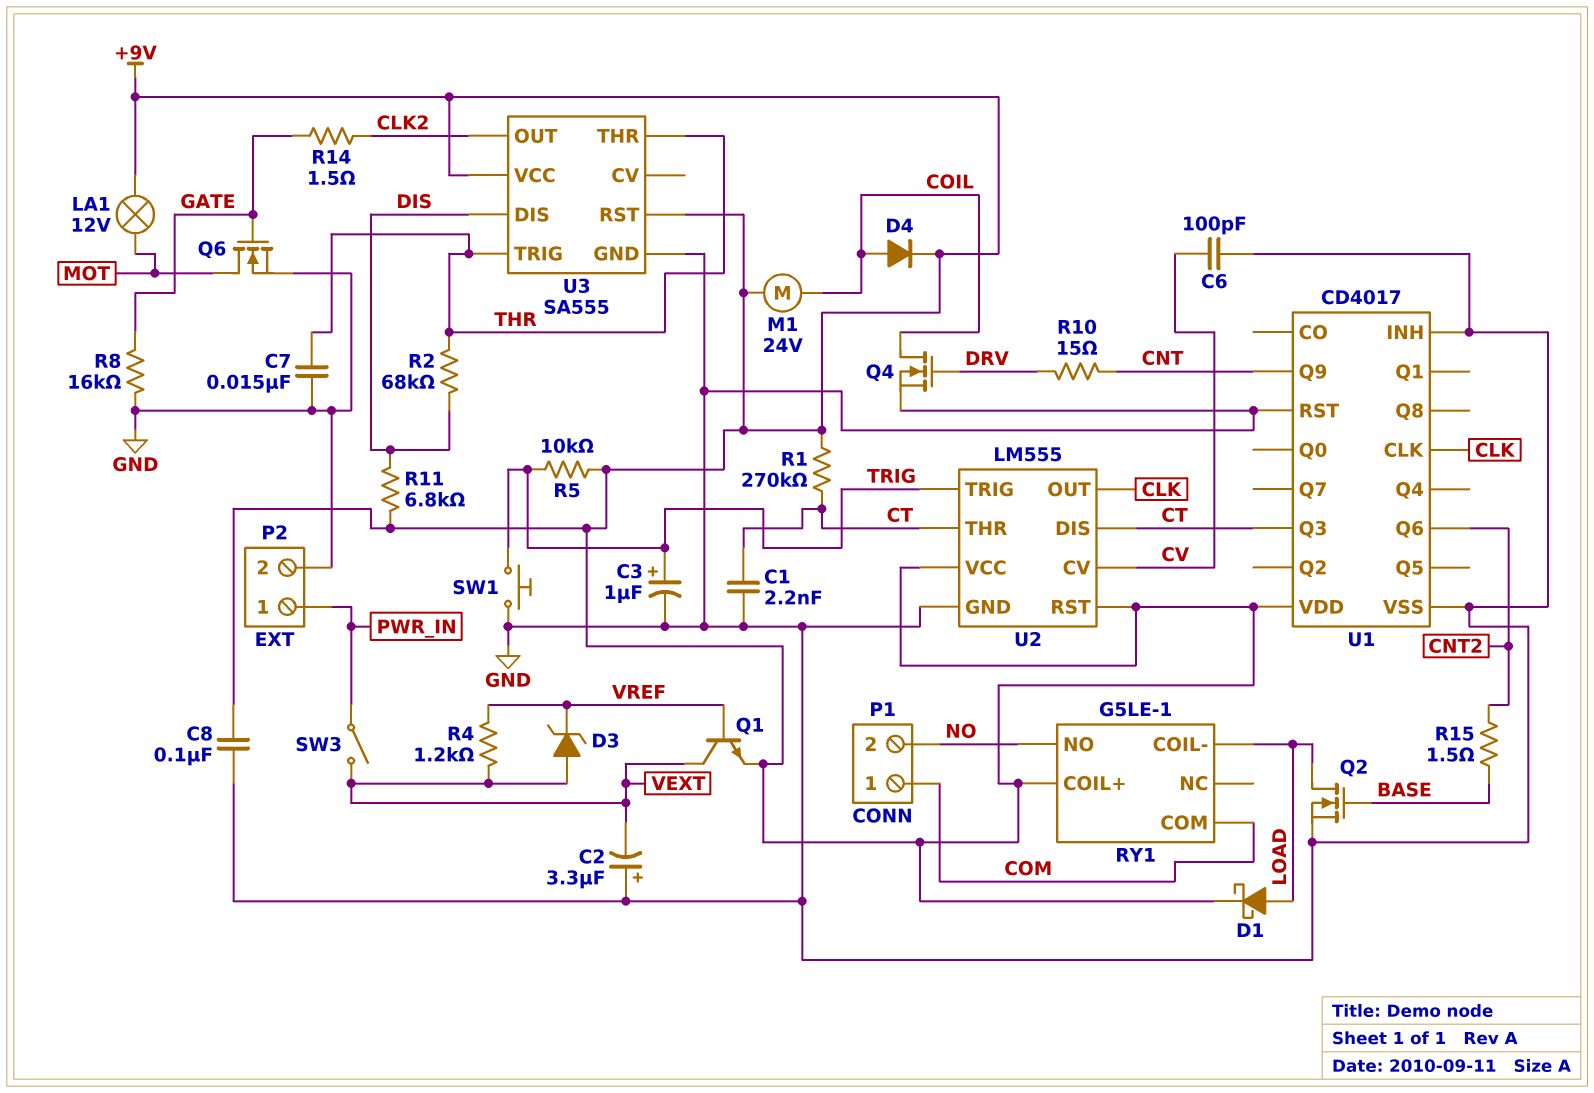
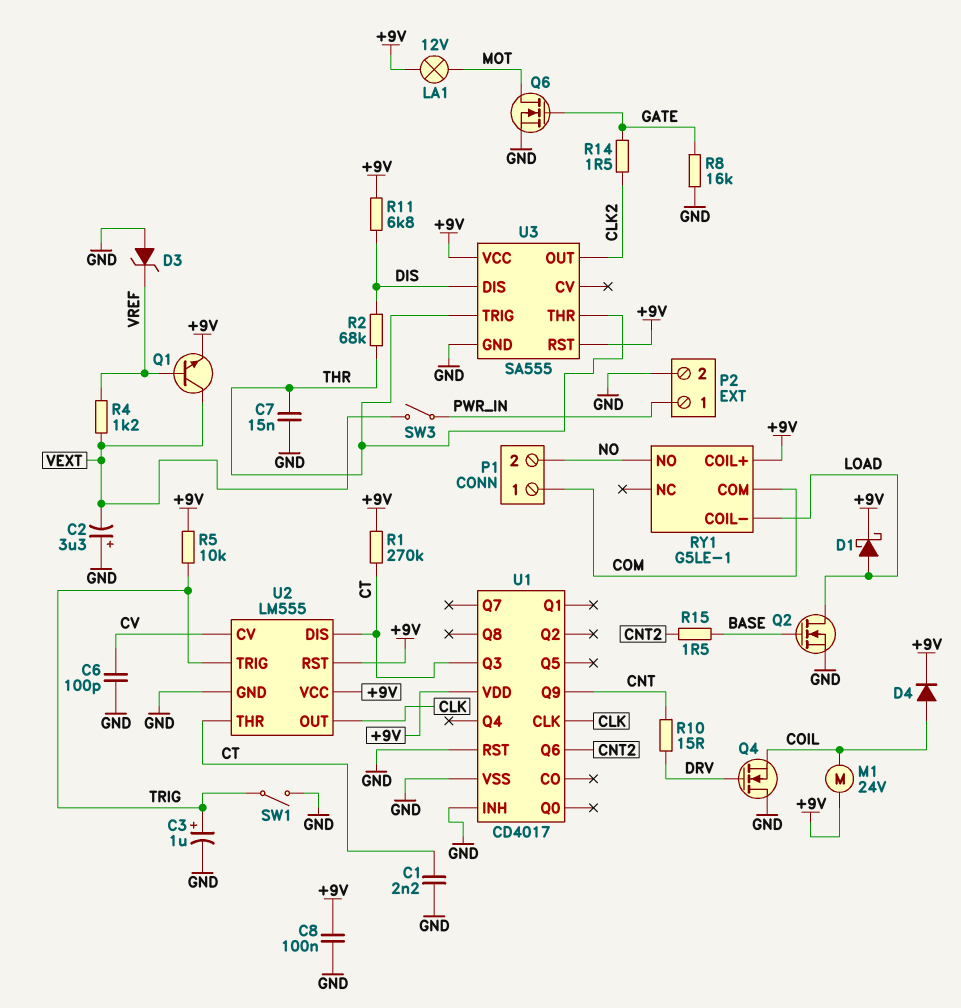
D3: zener (A VEXT, K VREF) -> zener (A GND, K VREF)
Q4: NMOS (G DRV, D COIL, S GND) -> NMOS (G DRV, D GND, S COIL)
SW1: button (GND, TRIG) -> switch (GND, TRIG)

